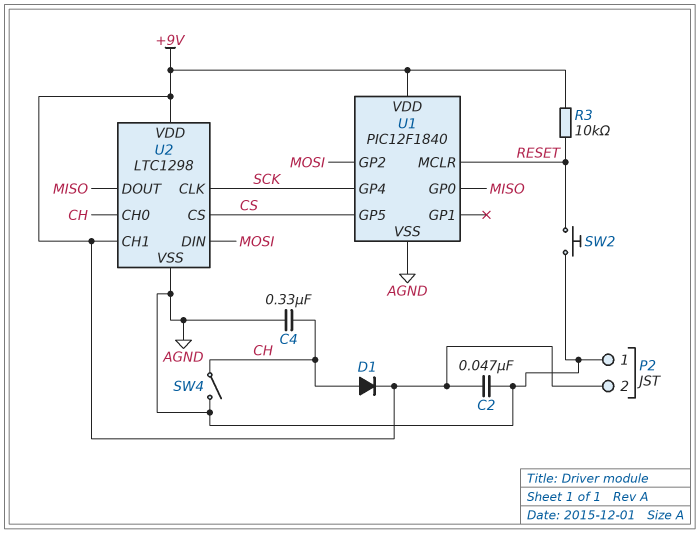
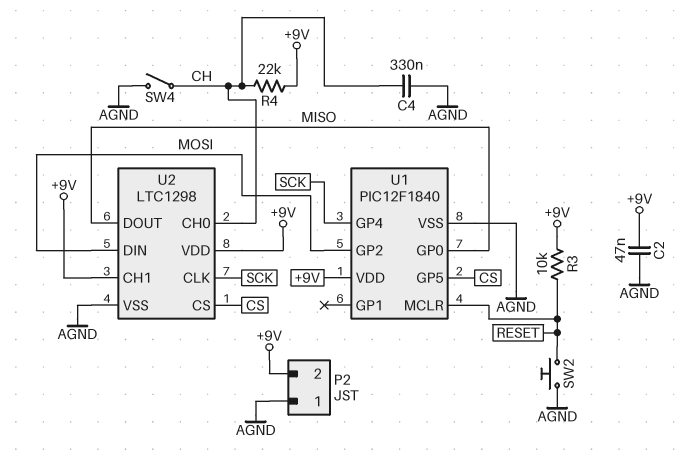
D1: diode (A CH, K +9V) -> none
R4: none -> 22k (+9V, CH)

